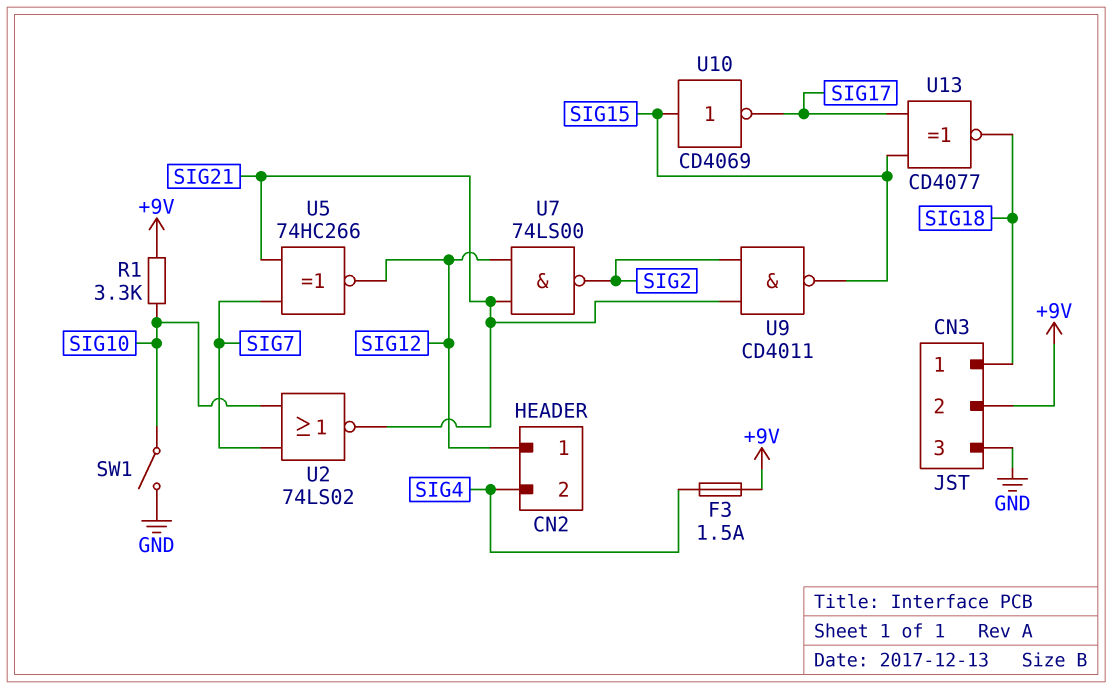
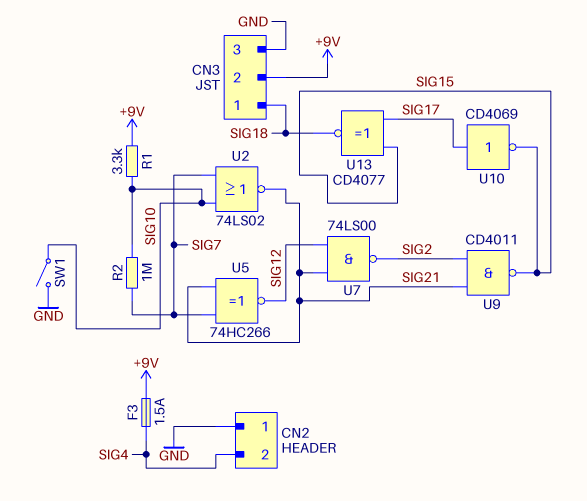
CN2 pin 1: SIG12 -> GND
R2: none -> 1M (SIG7, SIG10)
U10: NOT CD4069 (in SIG15, out SIG17) -> NOT CD4069 (in SIG17, out SIG15)

